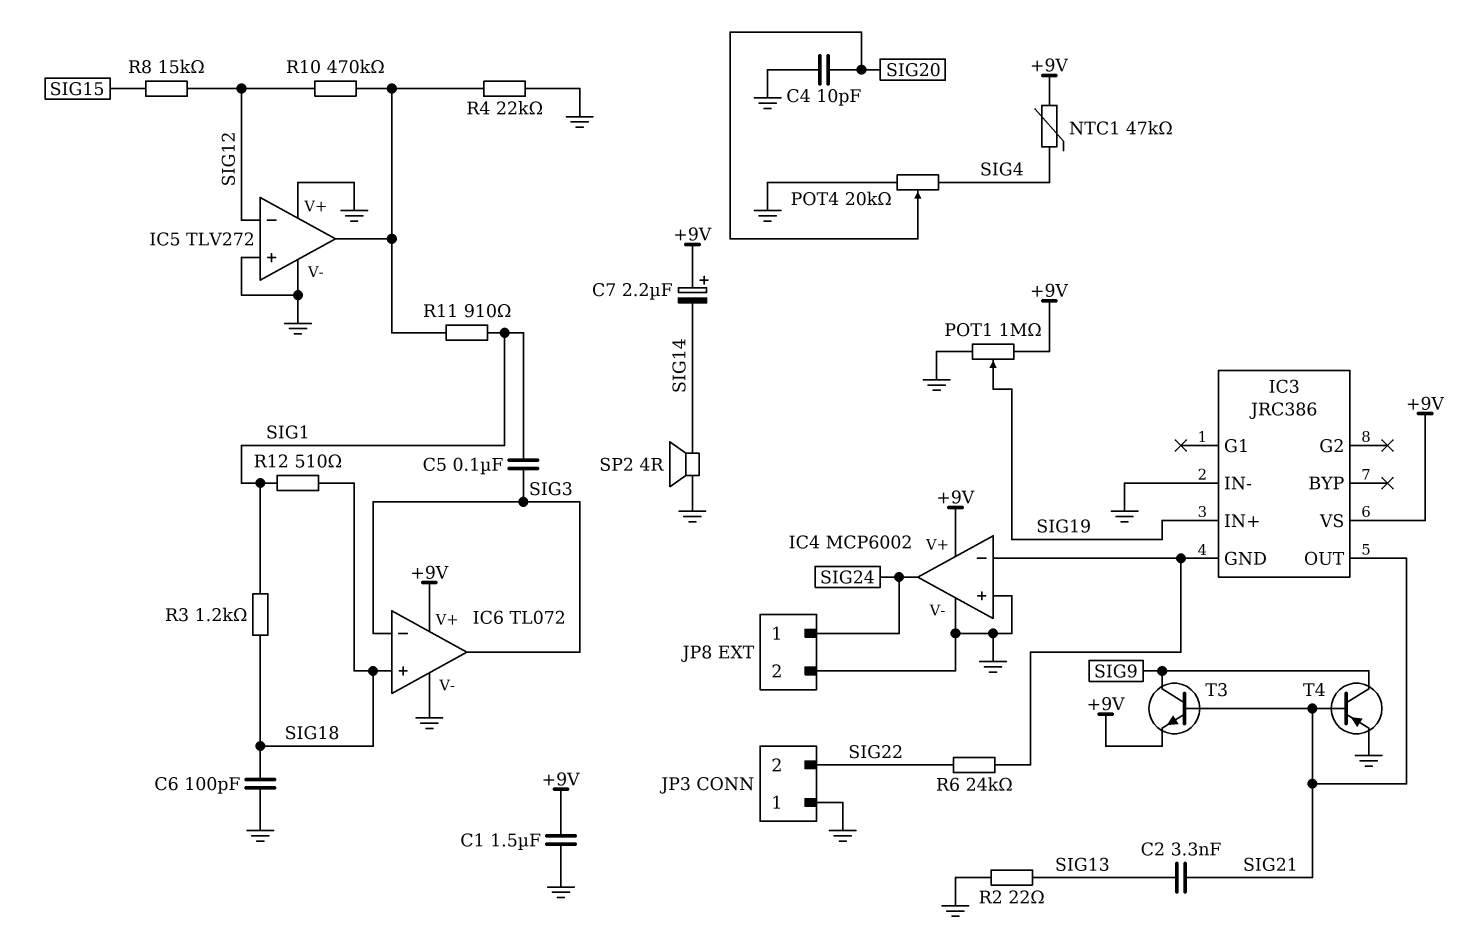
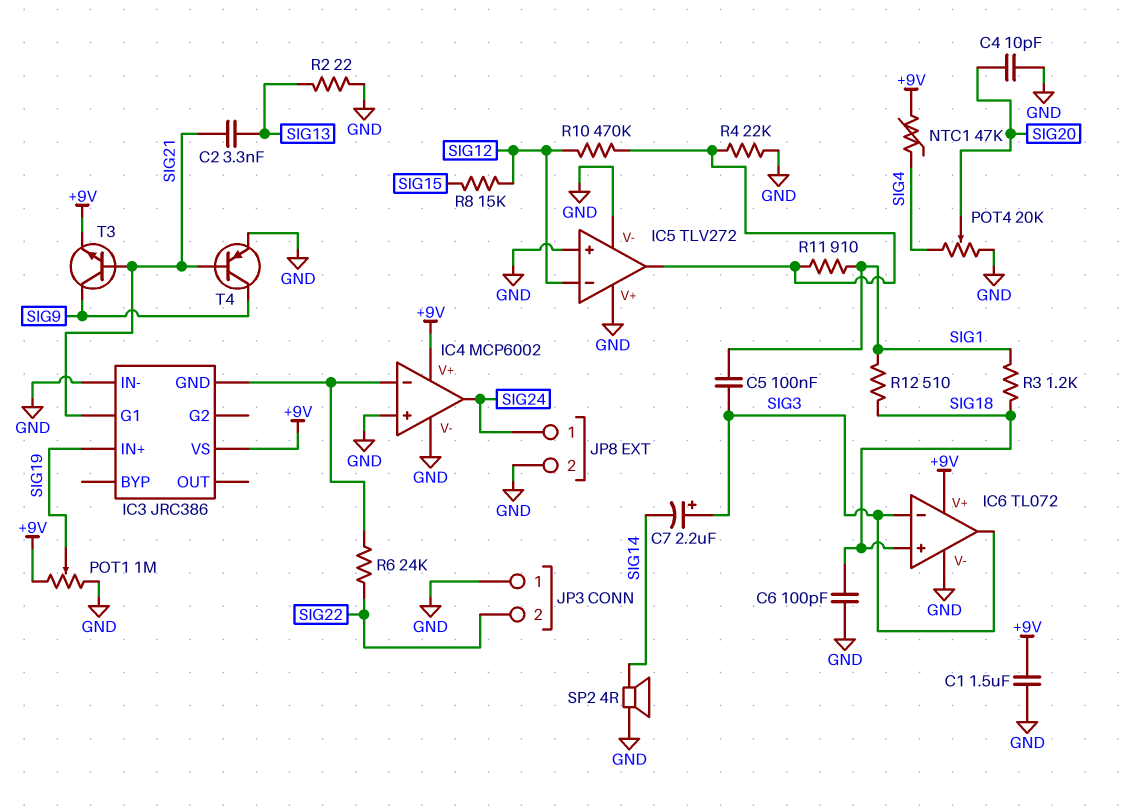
C7: 2.2uF (plus +9V, minus SIG14) -> 2.2uF (plus SIG3, minus SIG14)
IC3 pin G1: none -> SIG21
IC3 pin OUT: SIG21 -> none

